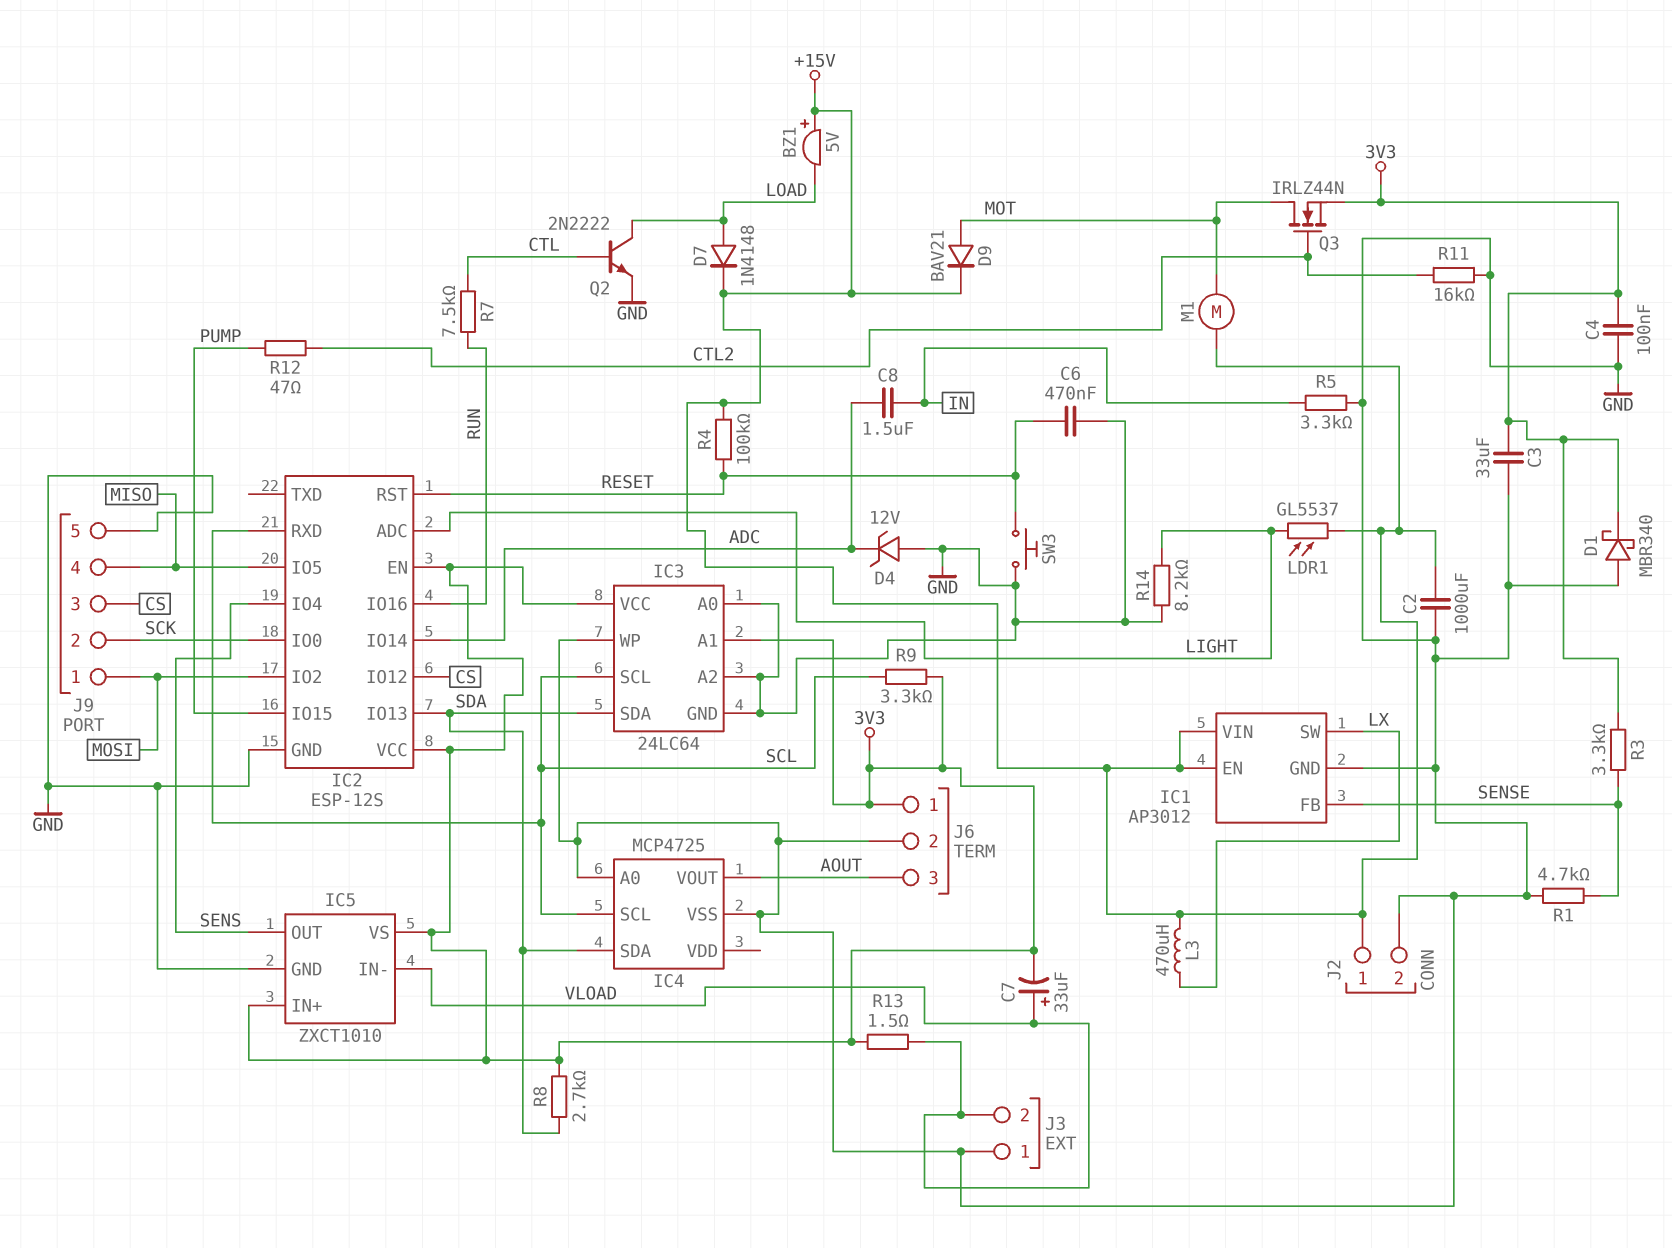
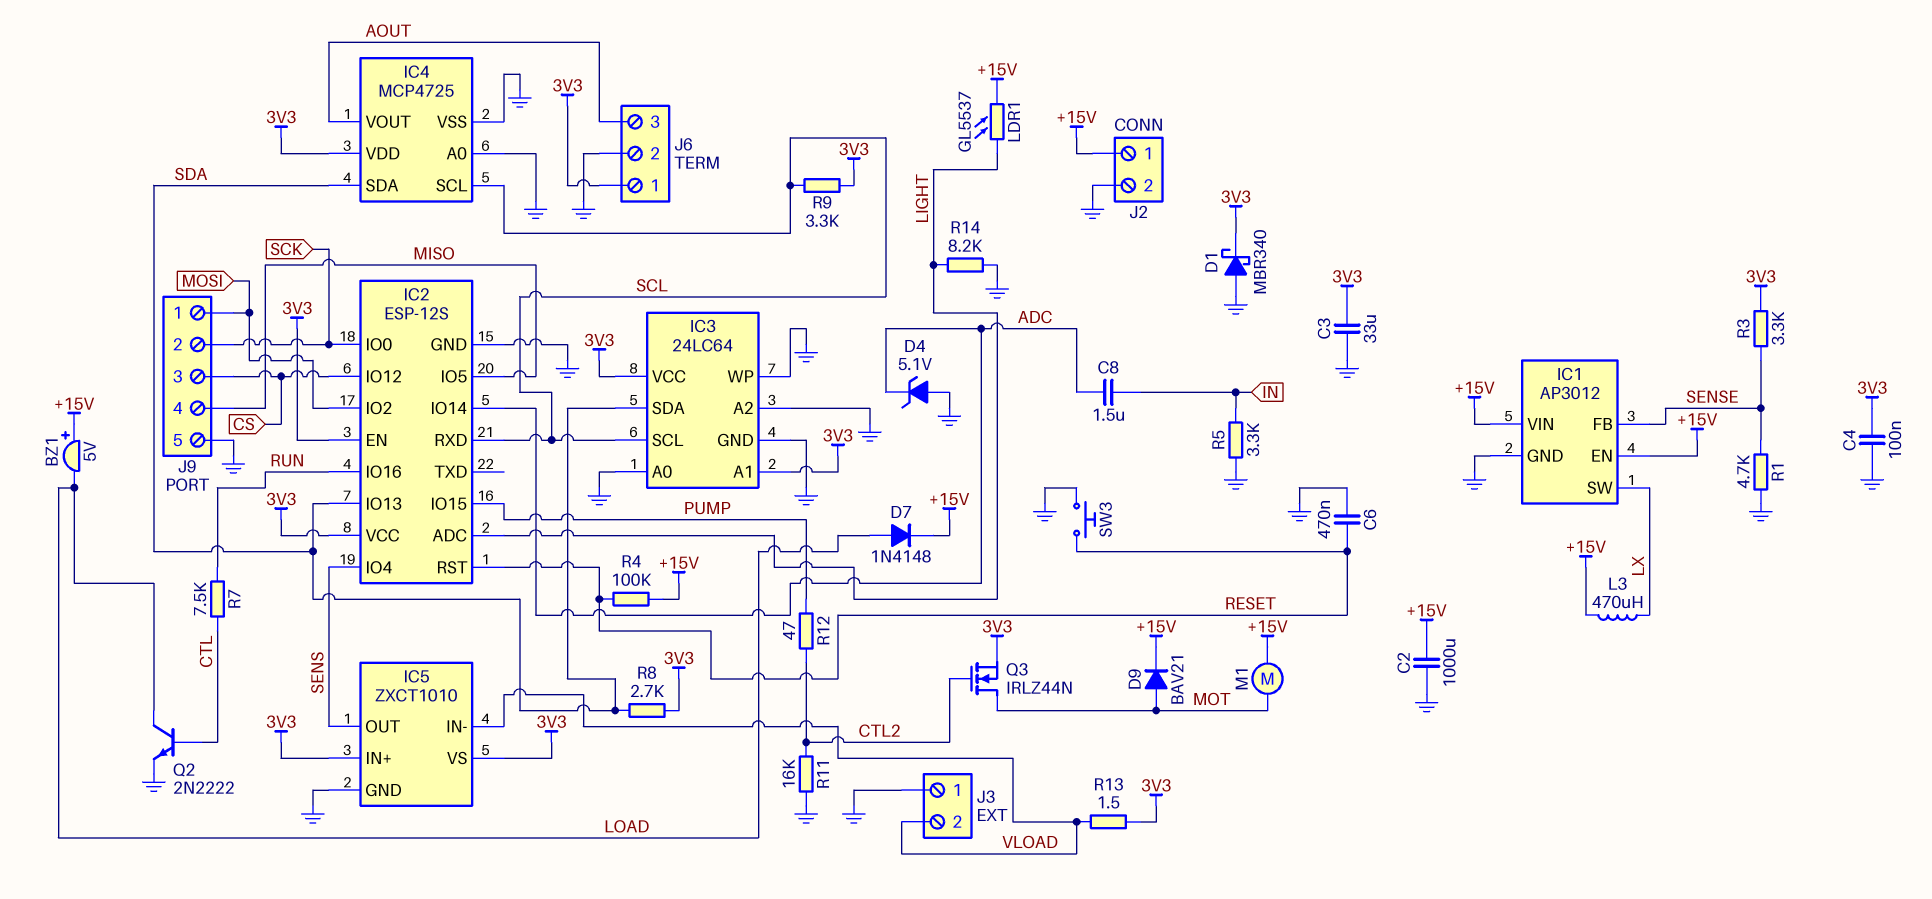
C7: 33uF (plus VLOAD, minus 3V3) -> none
D4: zener 12V (A GND, K ADC) -> zener 5.1V (A GND, K ADC)
IC4 pin VDD: none -> 3V3

